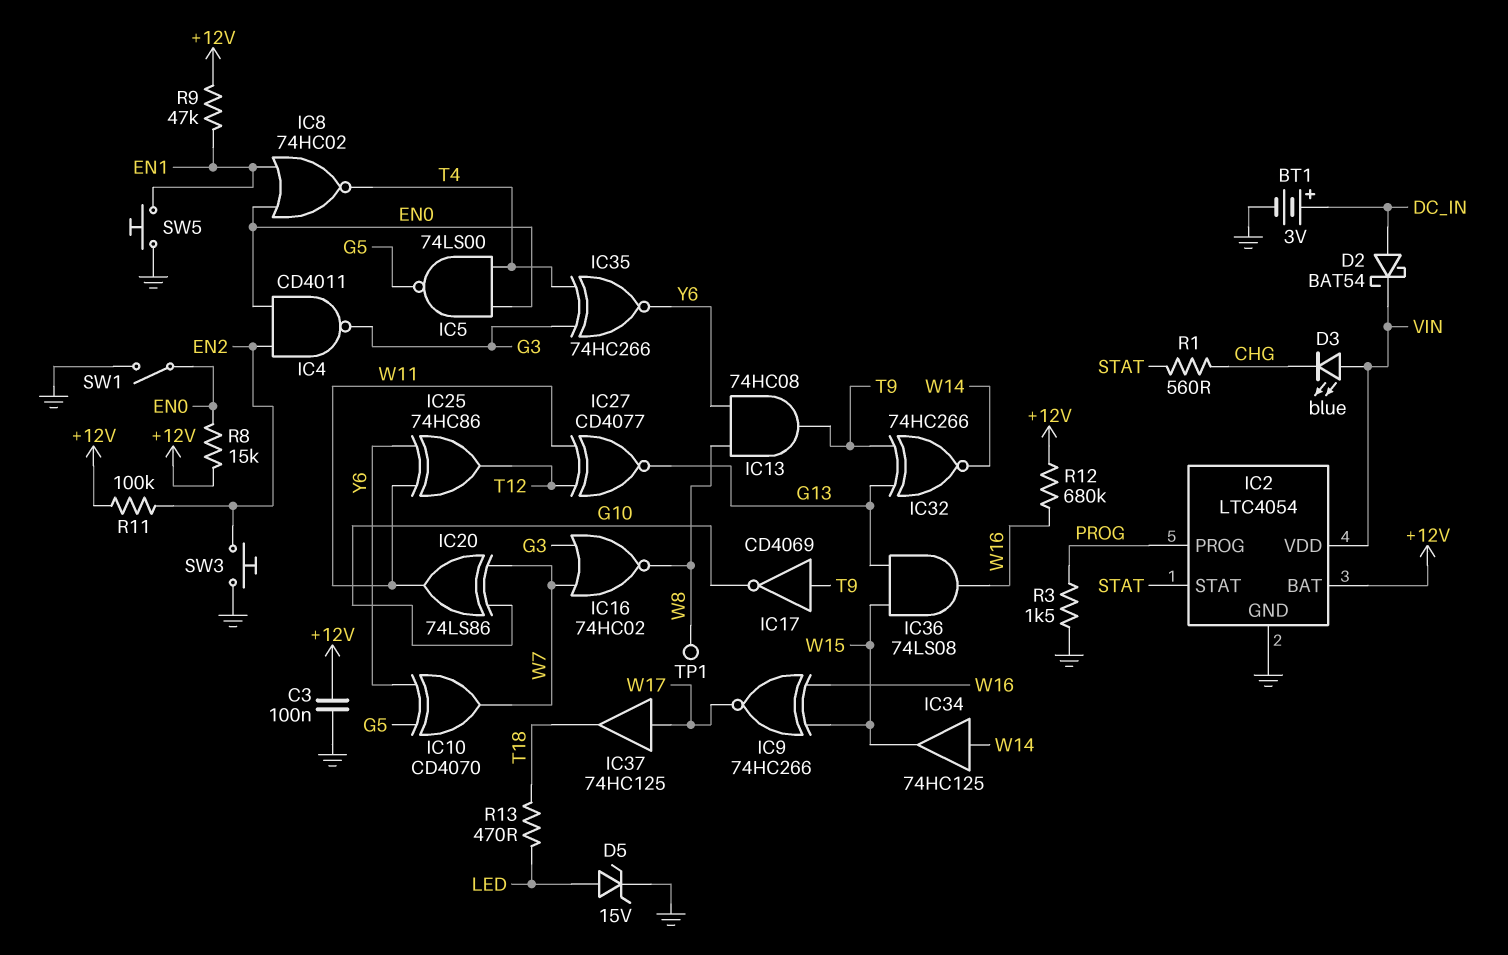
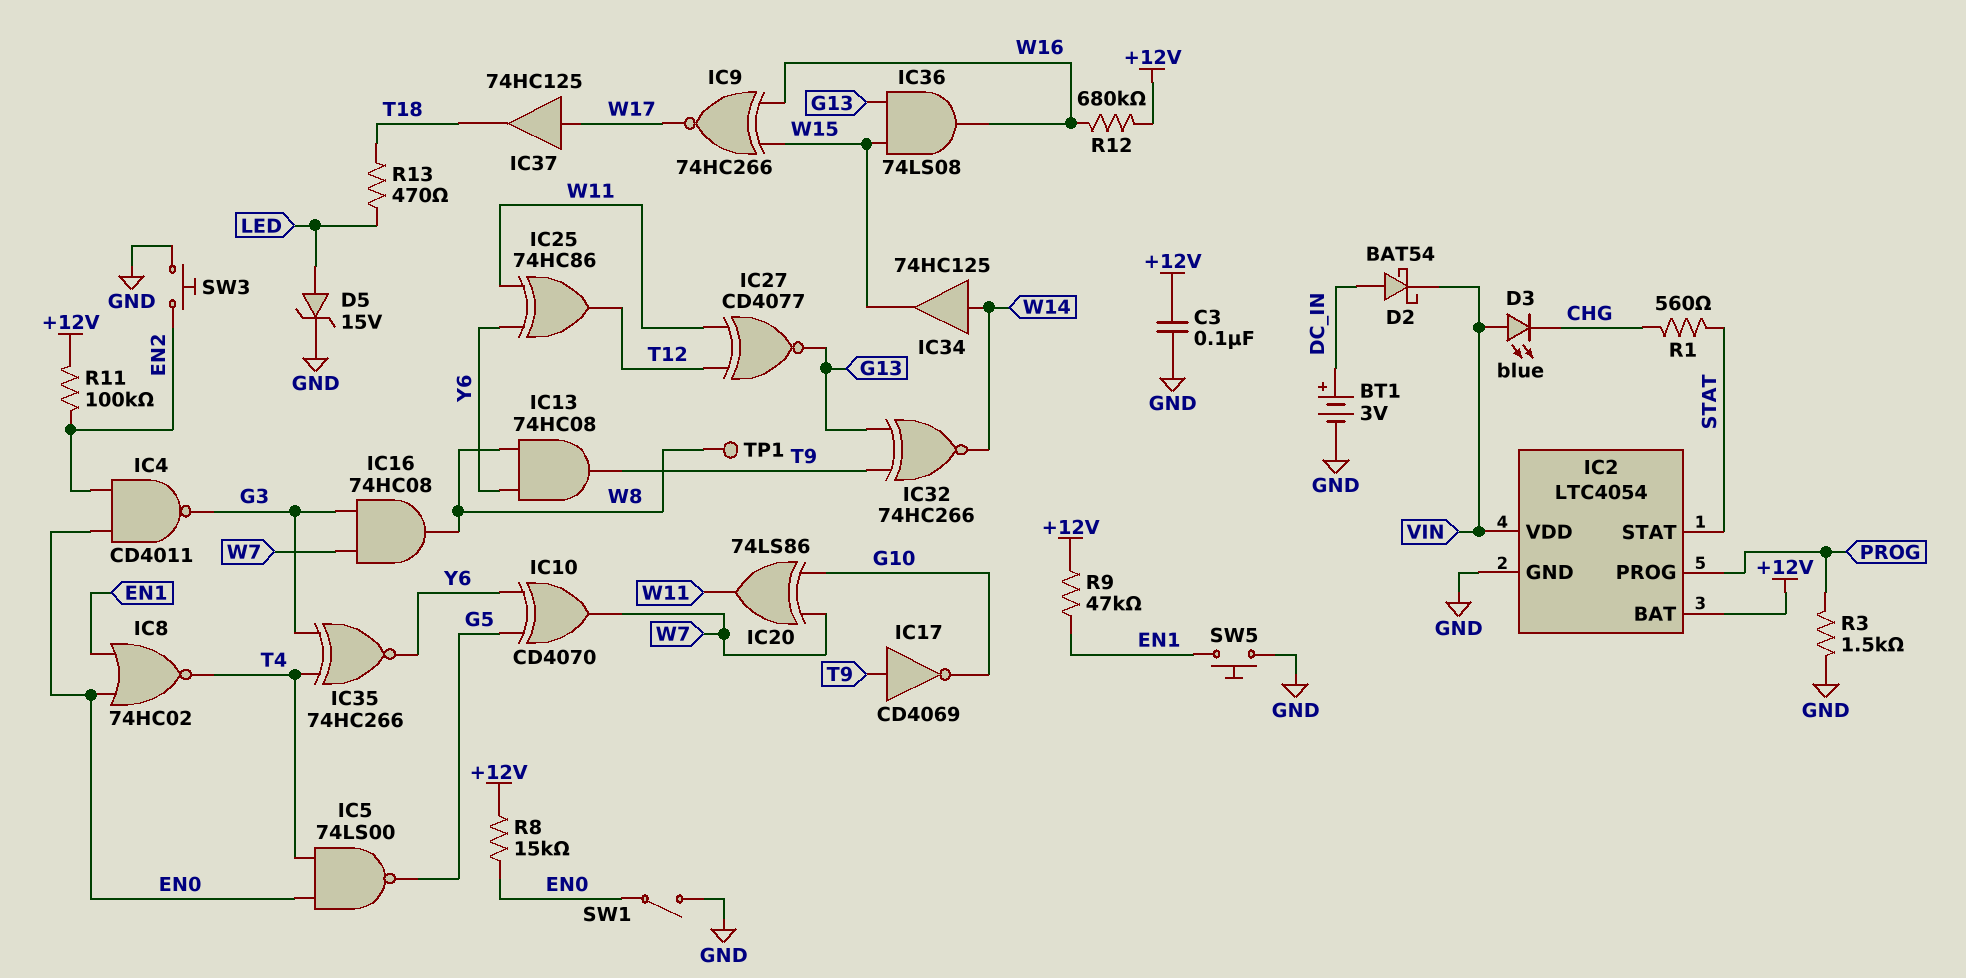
IC16: NOR 74HC02 (in G3, in W7, out W8) -> AND 74HC08 (in G3, in W7, out W8)

